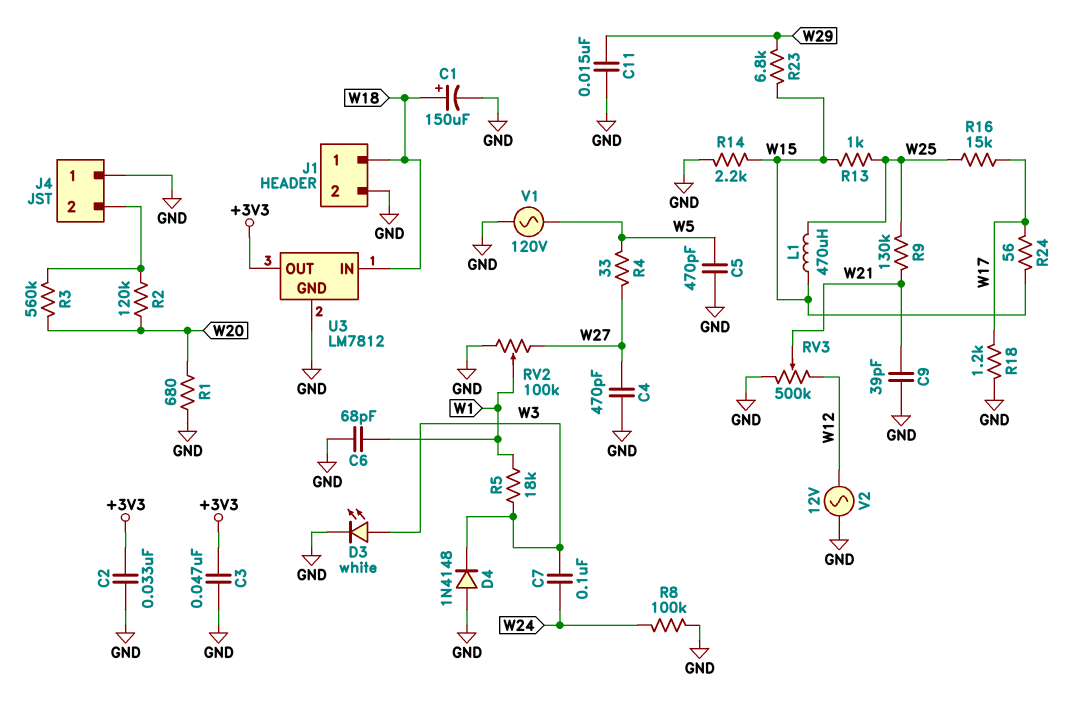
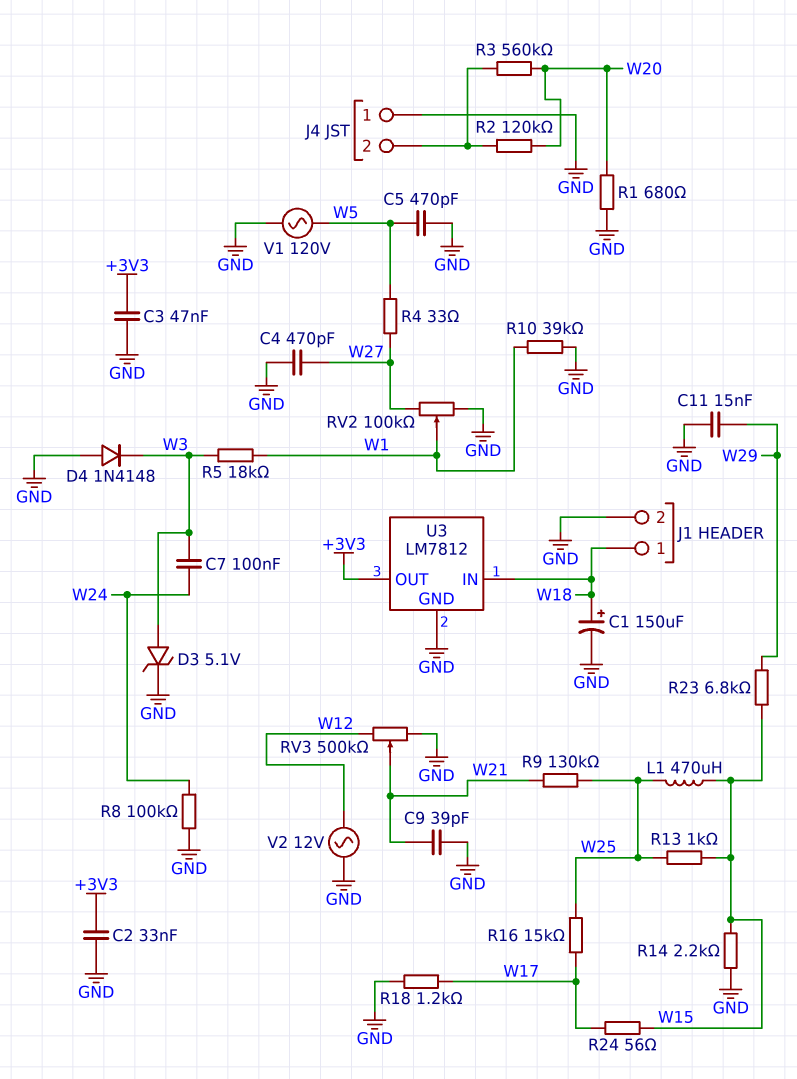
C6: 68pF (GND, W1) -> none
D3: LED white (A W3, K GND) -> zener 5.1V (A W3, K GND)
R10: none -> 39k (GND, W1)

